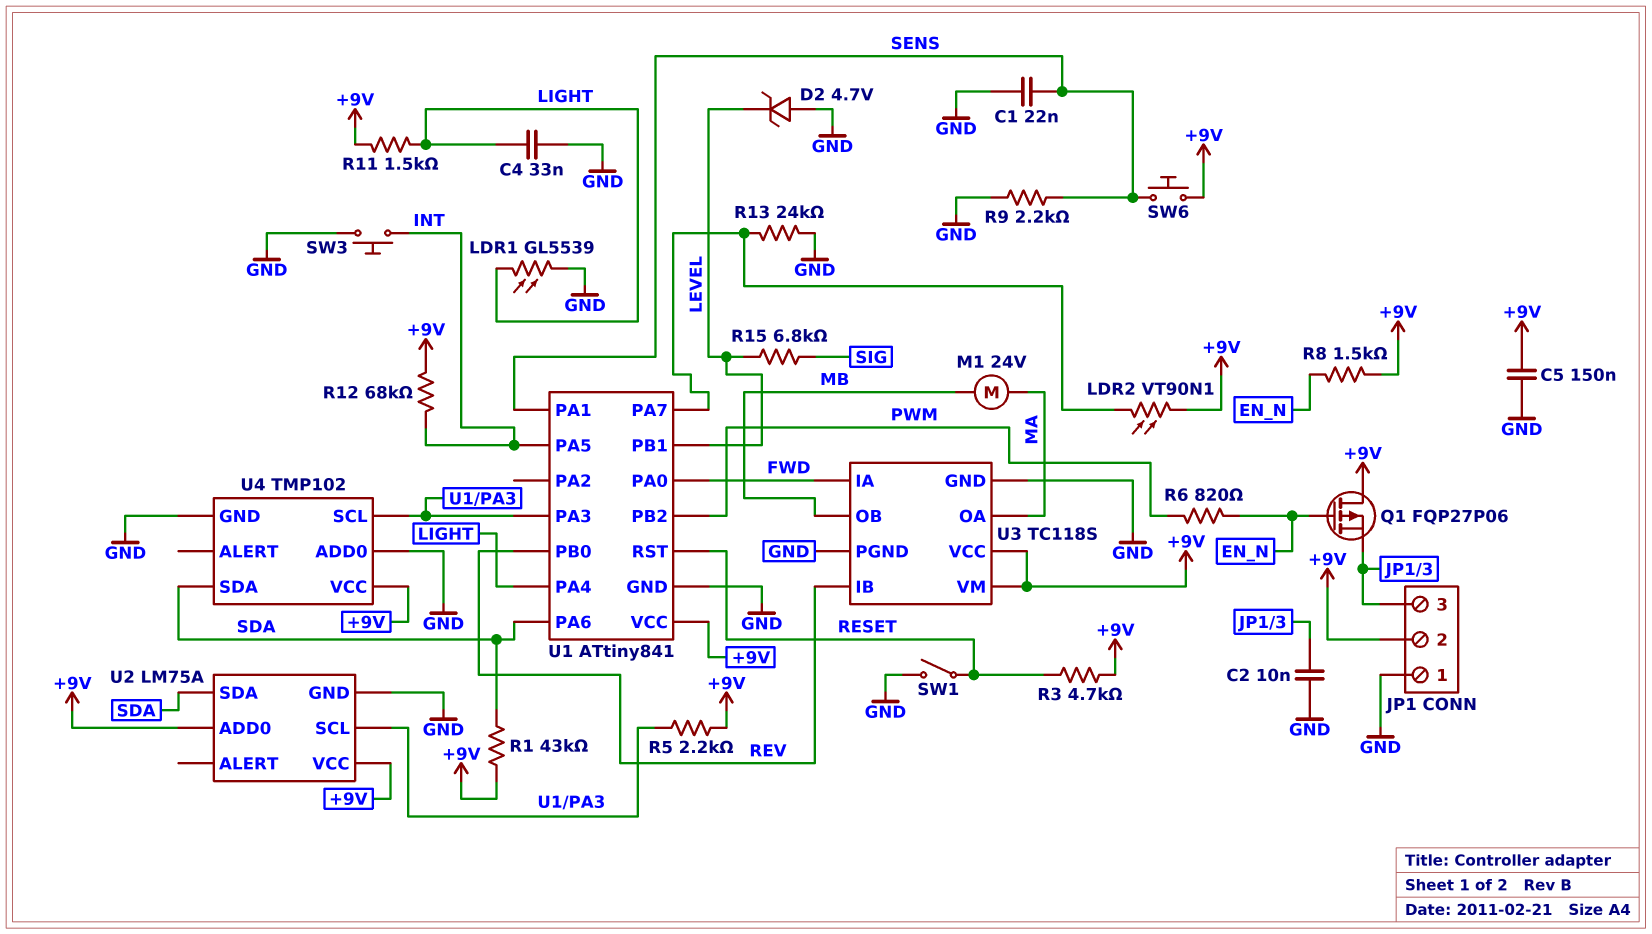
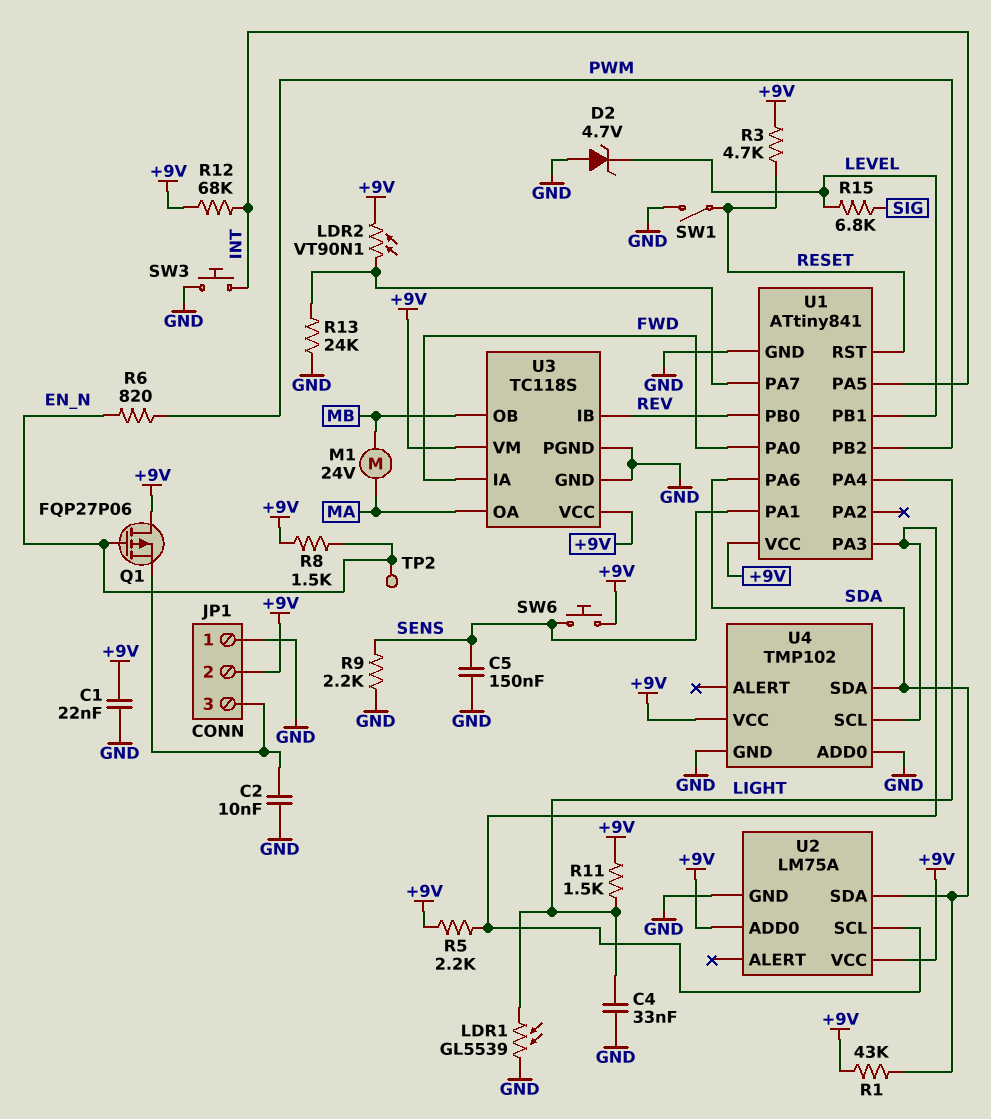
C1: 22nF (GND, SENS) -> 22nF (+9V, GND)
C5: 150nF (+9V, GND) -> 150nF (GND, SENS)
TP2: none -> test point (EN_N)

